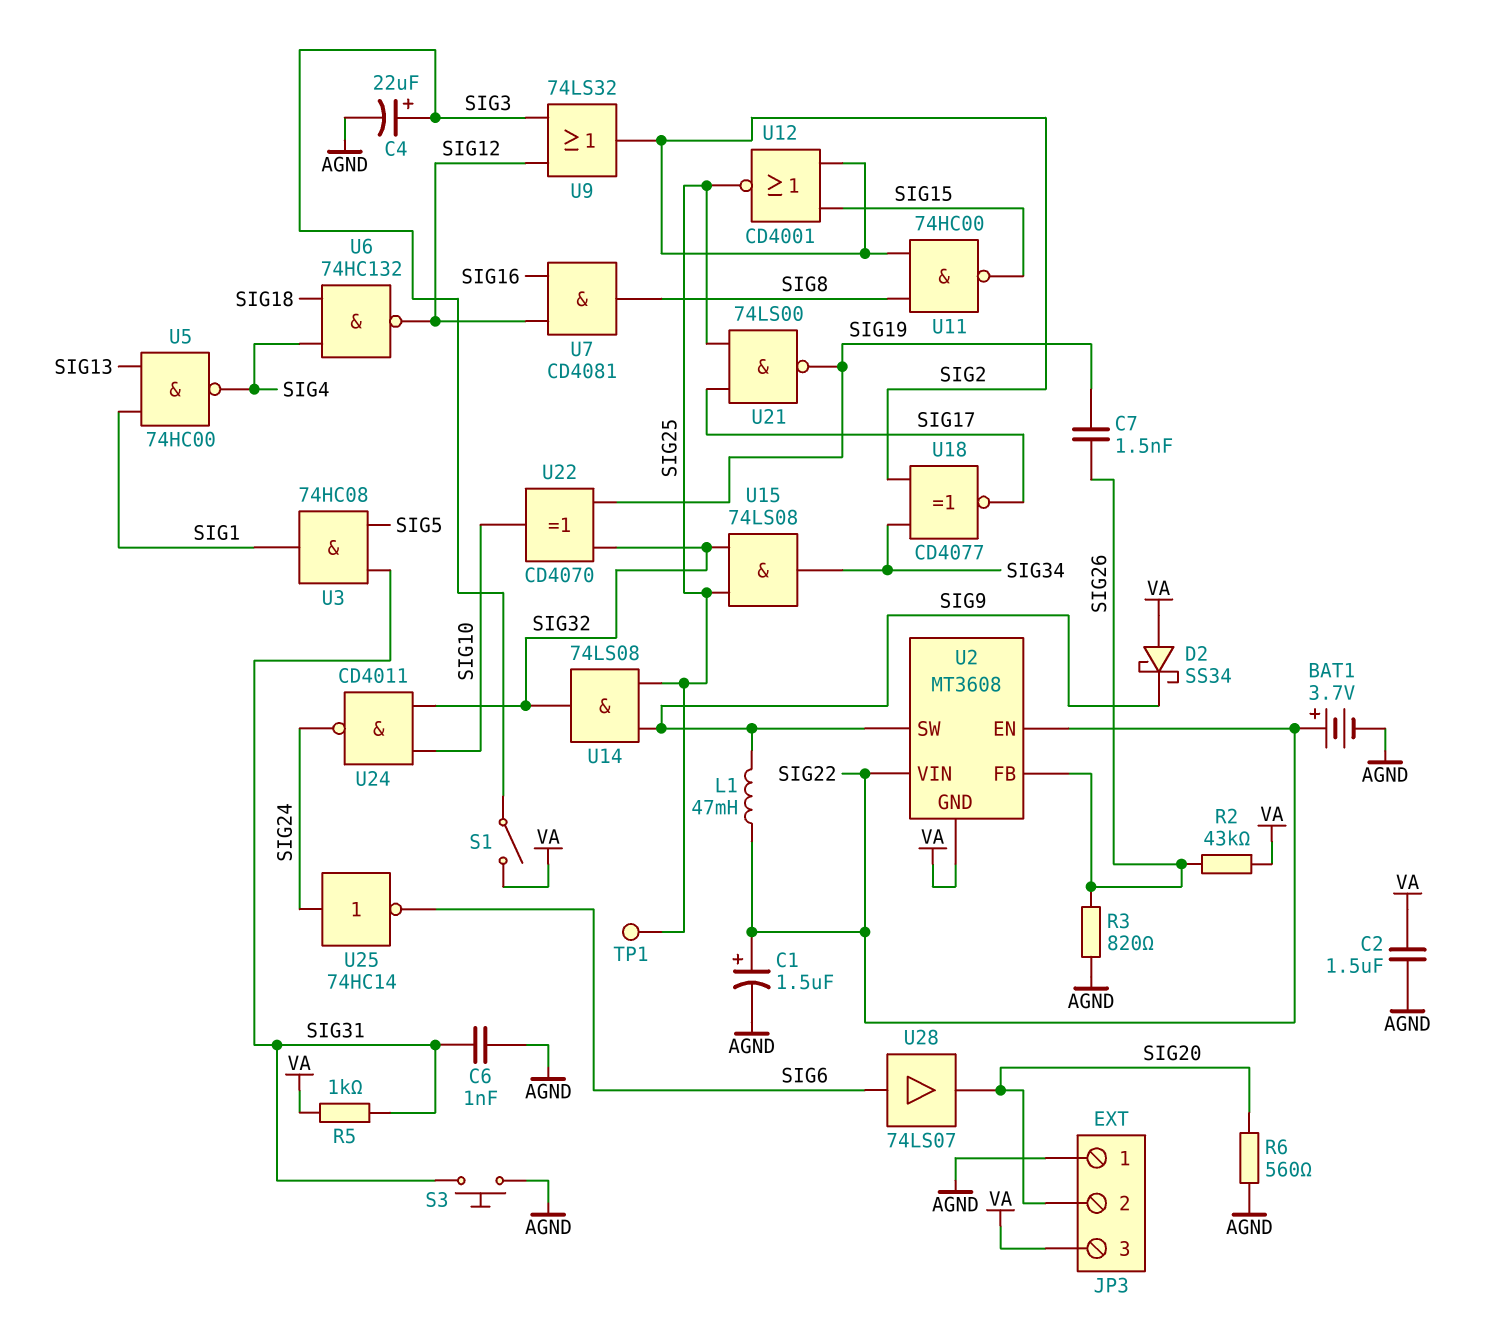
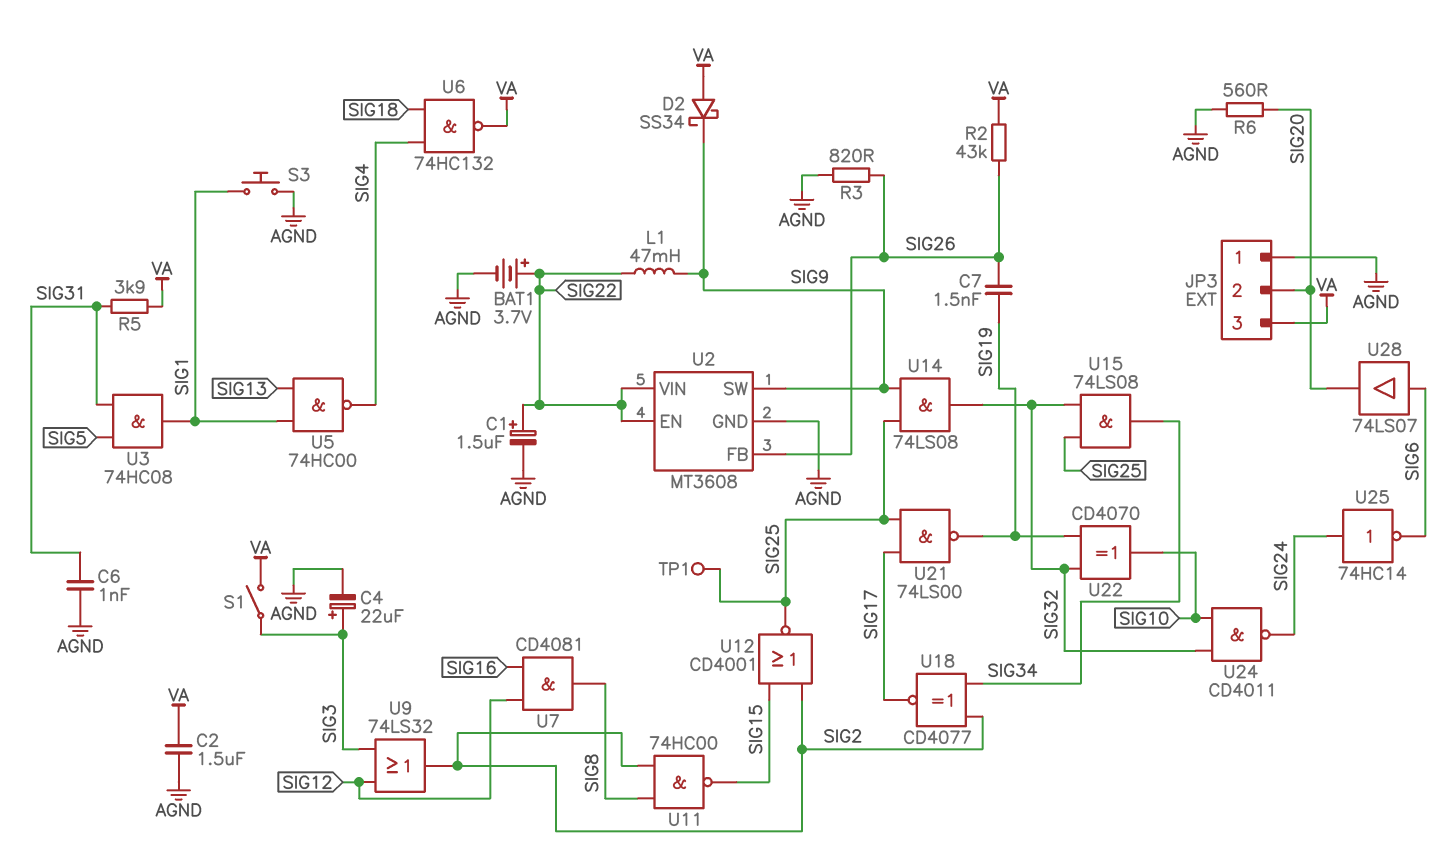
R5: 1k (SIG31, VA) -> 3.9k (SIG31, VA)
S3: button (AGND, SIG31) -> button (AGND, SIG1)
U2 pin GND: VA -> AGND
U6: NAND 74HC132 (in SIG4, in SIG18, out SIG12) -> NAND 74HC132 (in SIG4, in SIG18, out VA)

